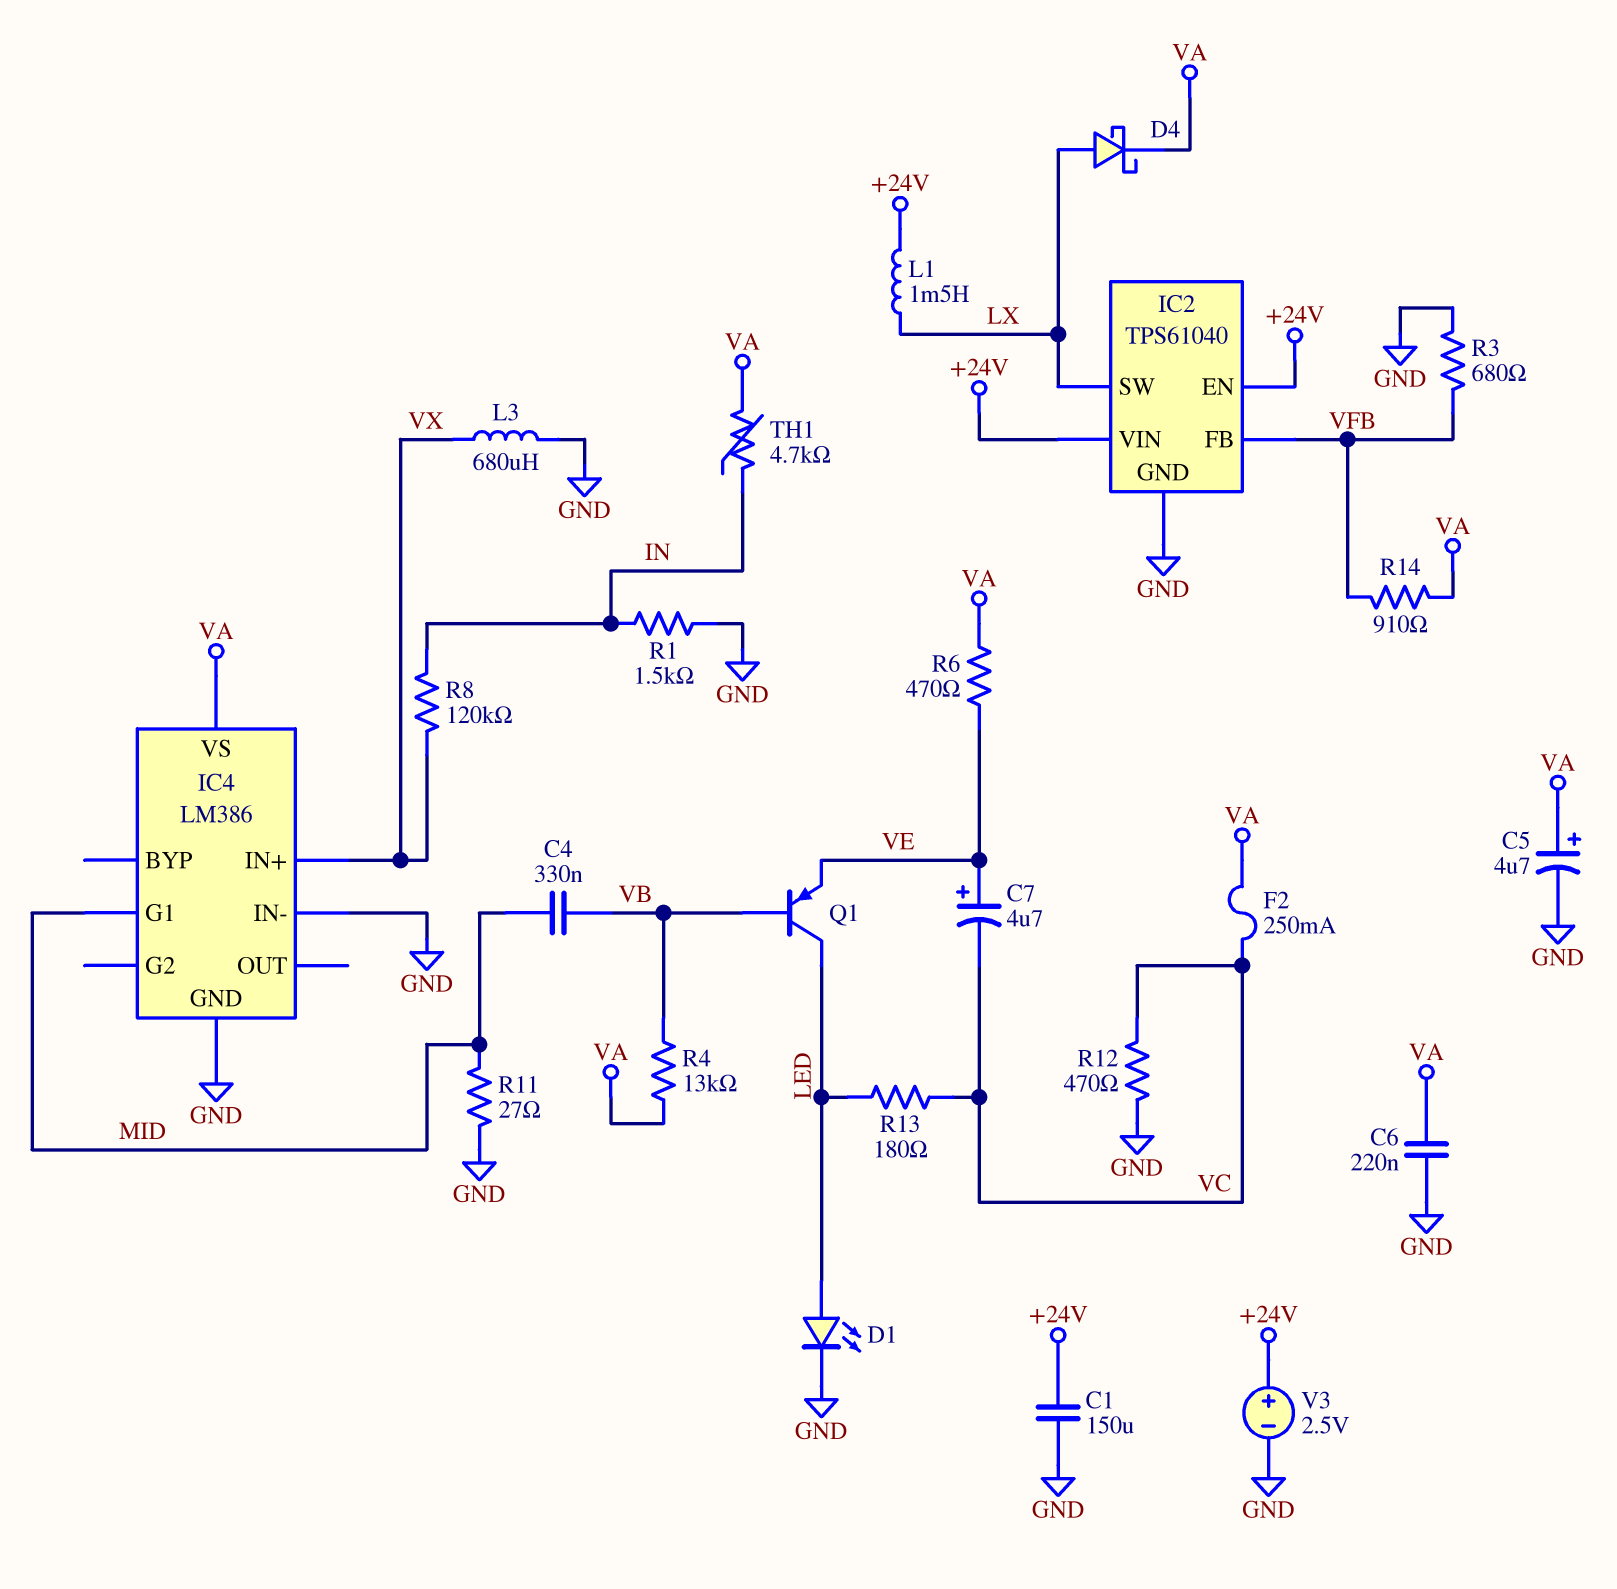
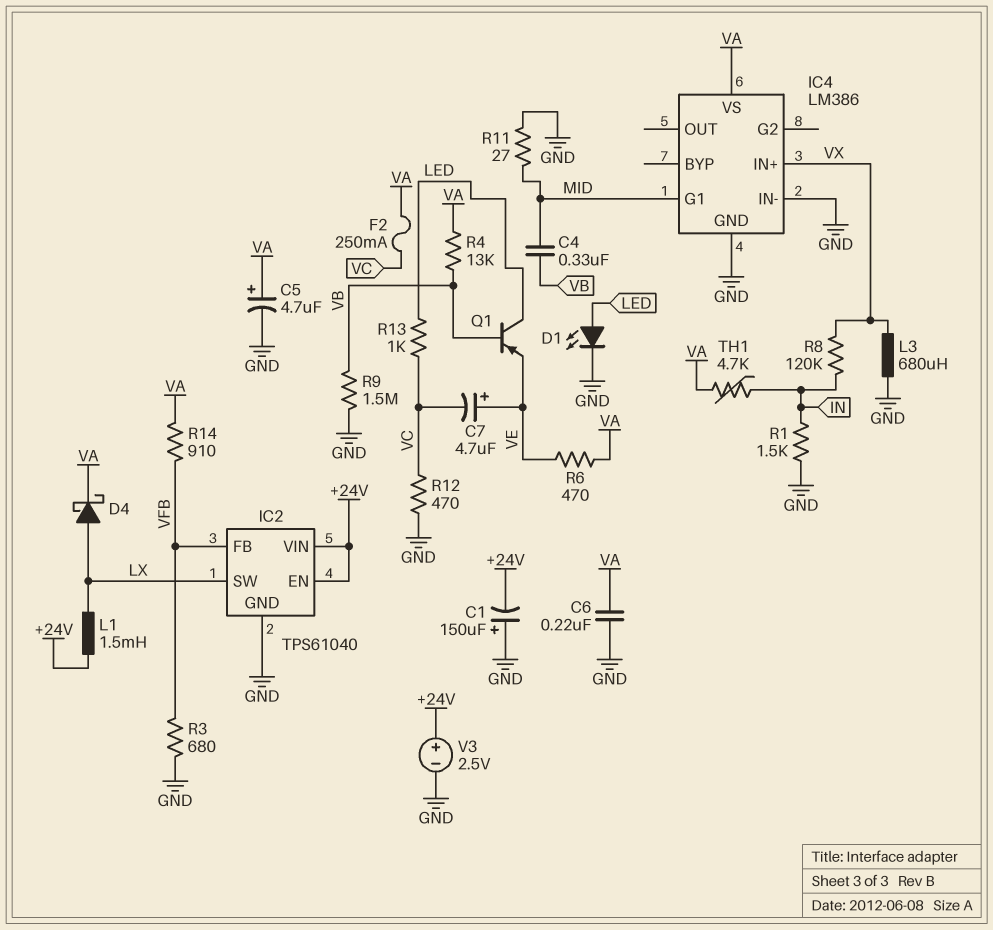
C1: 150uF (+24V, GND) -> 150uF (plus GND, minus +24V)
R9: none -> 1.5M (GND, VB)
R13: 180 (LED, VC) -> 1k (LED, VC)

